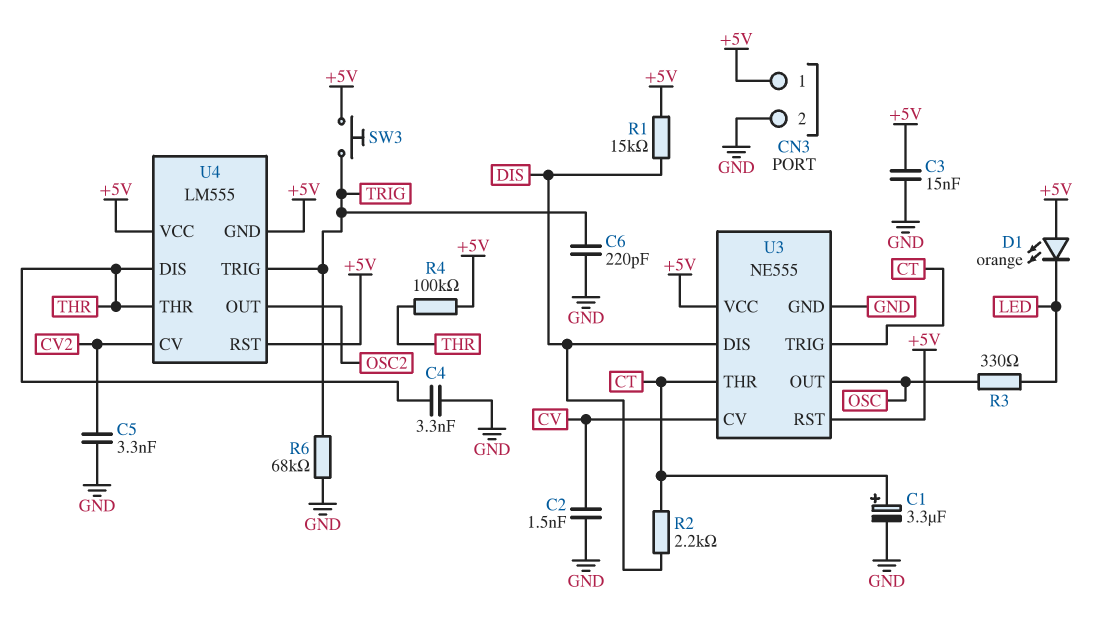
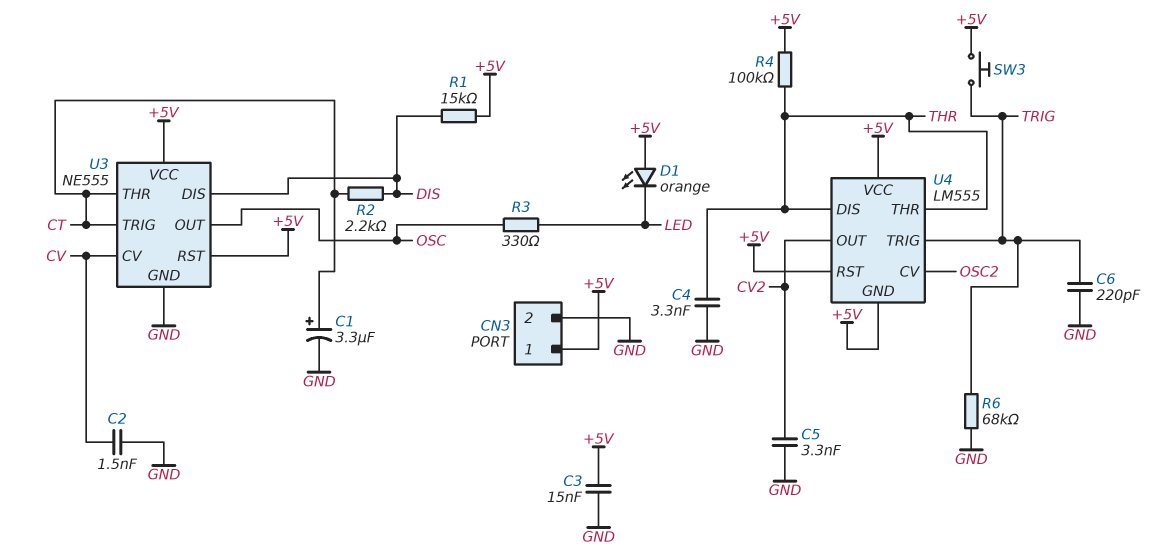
U4 pin CV: CV2 -> OSC2
U4 pin OUT: OSC2 -> CV2

